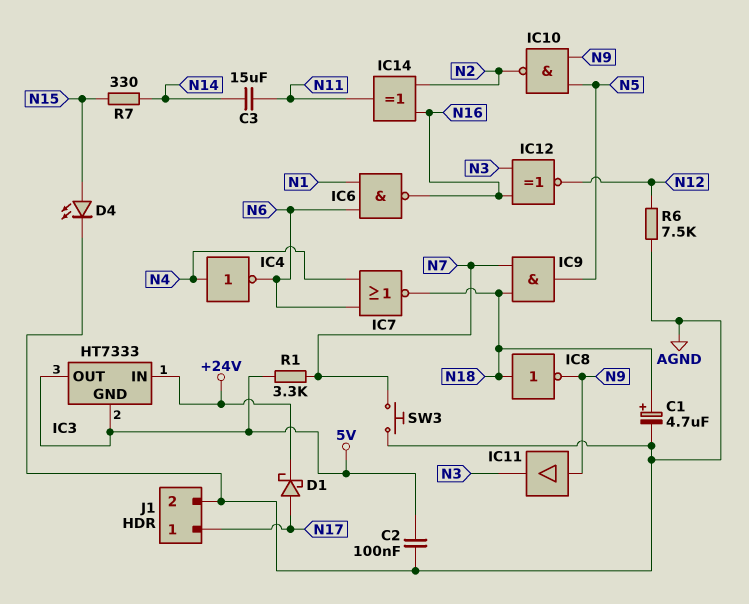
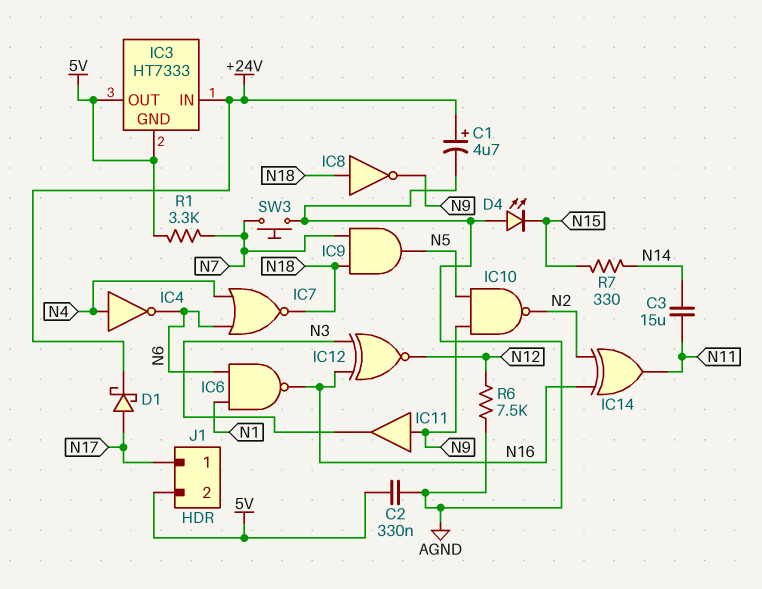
C1: 4.7uF (plus N18, minus AGND) -> 4.7uF (plus +24V, minus AGND)
C2: 100nF (5V, AGND) -> 330nF (5V, AGND)
D4: LED (A N15, K AGND) -> LED (A AGND, K N15)
J1 pin 2: AGND -> 5V

